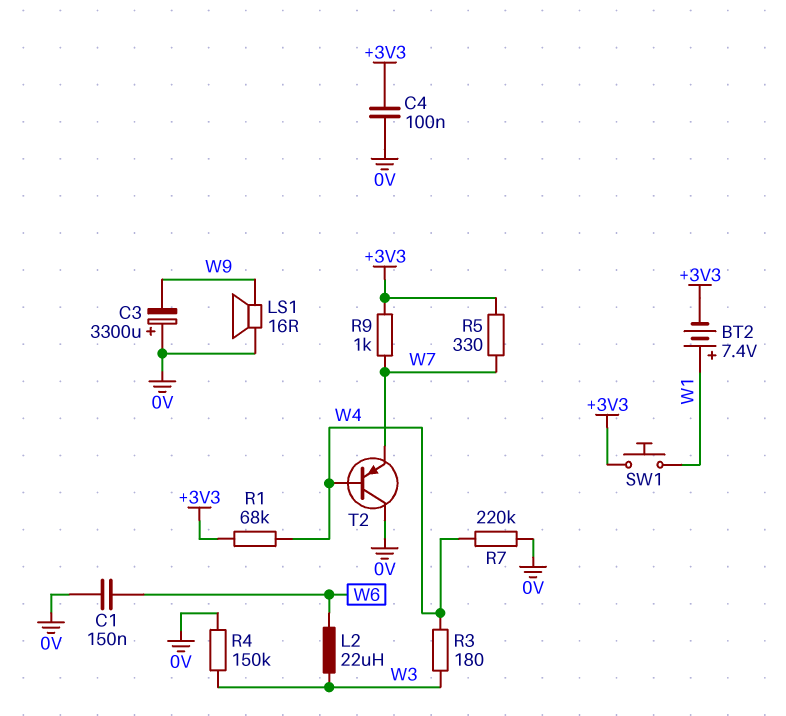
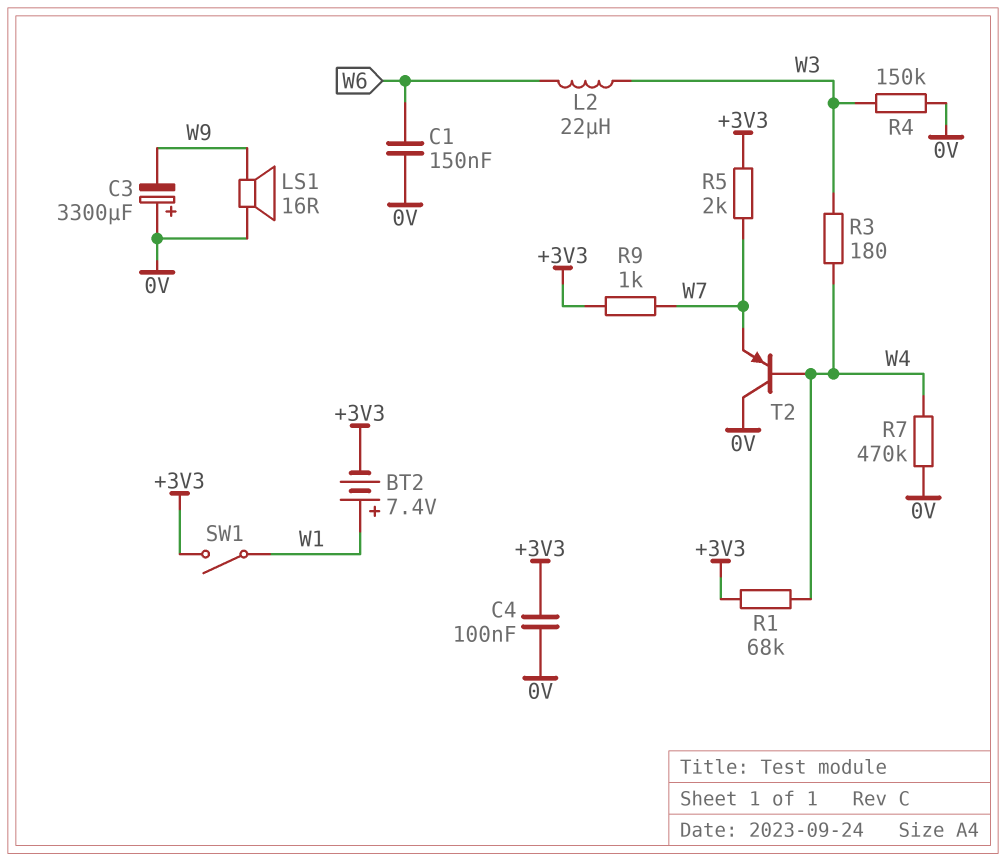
R5: 330 (+3V3, W7) -> 2k (+3V3, W7)
R7: 220k (0V, W4) -> 470k (0V, W4)
SW1: button (+3V3, W1) -> switch (+3V3, W1)

